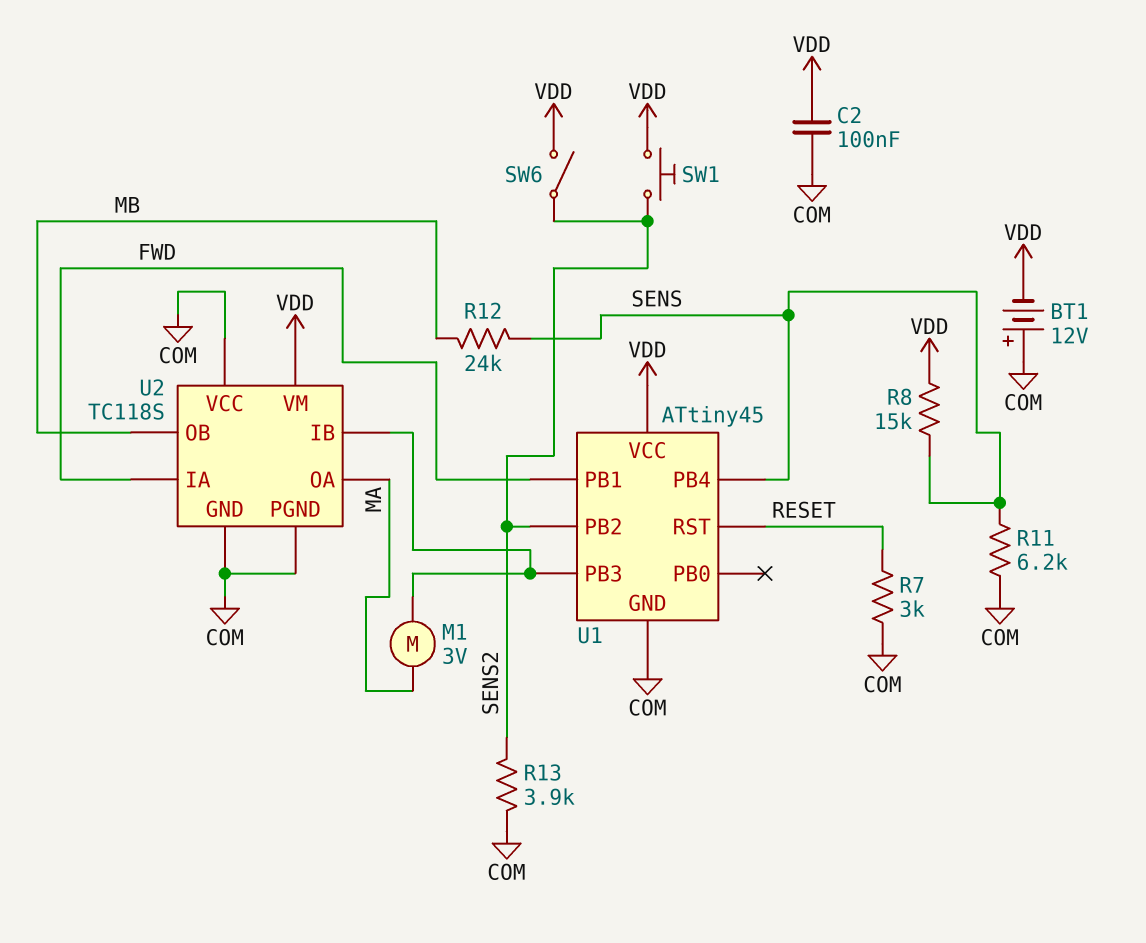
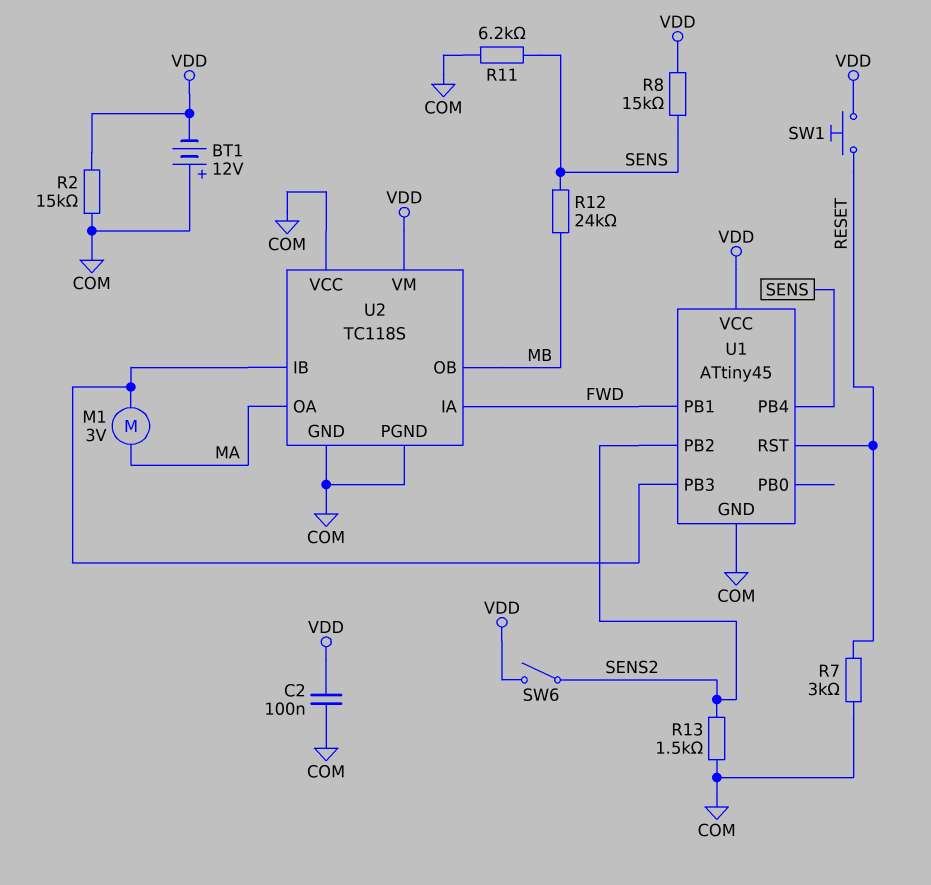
R2: none -> 15k (COM, VDD)
R13: 3.9k (COM, SENS2) -> 1.5k (COM, SENS2)
SW1: button (SENS2, VDD) -> button (RESET, VDD)

